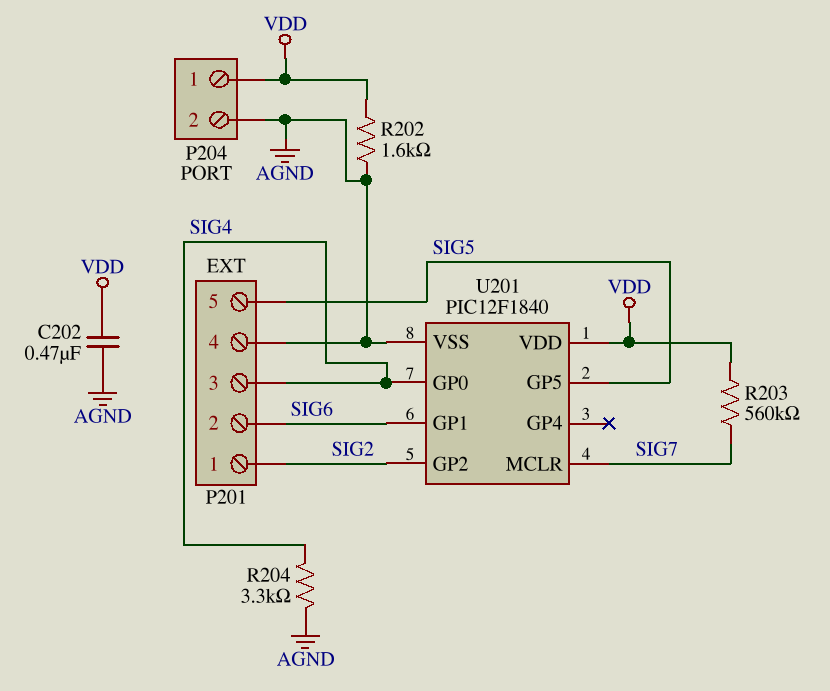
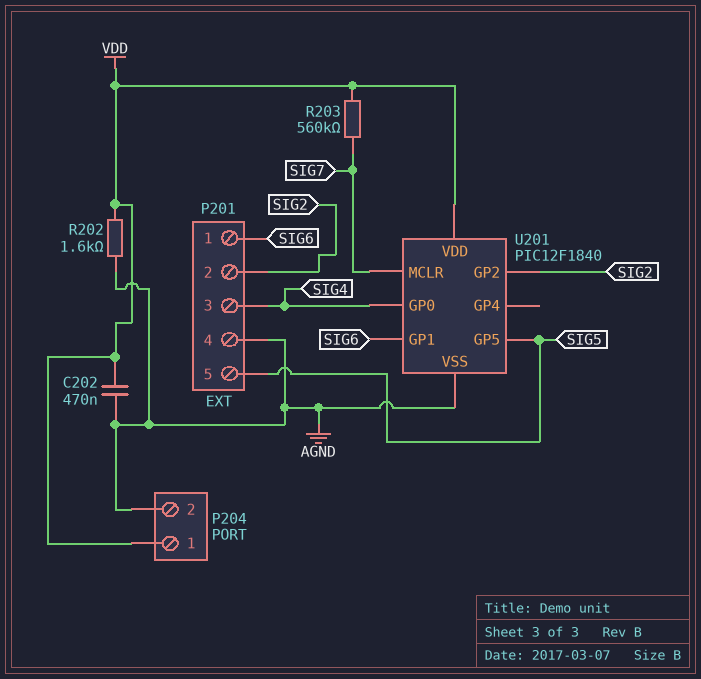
P201 pin 1: SIG2 -> SIG6
P201 pin 2: SIG6 -> SIG2
R204: 3.3k (AGND, SIG4) -> none

